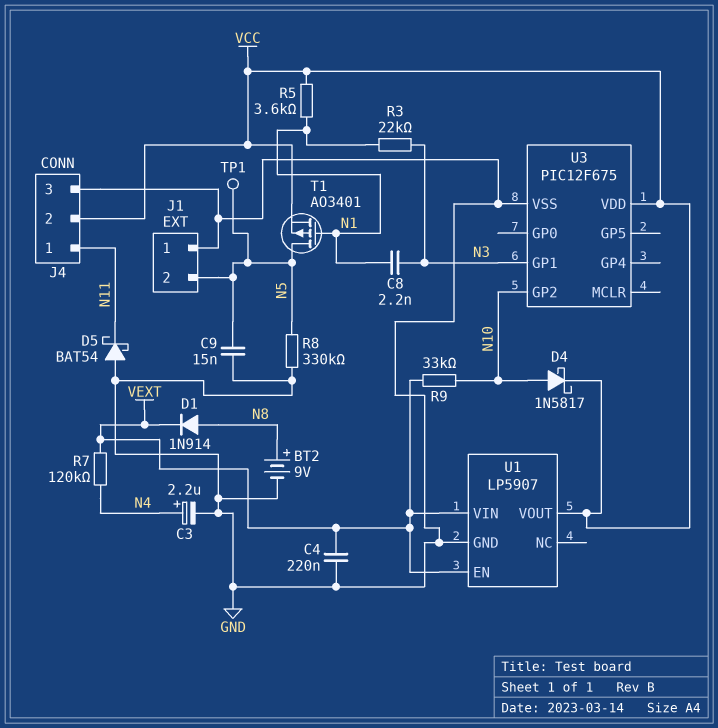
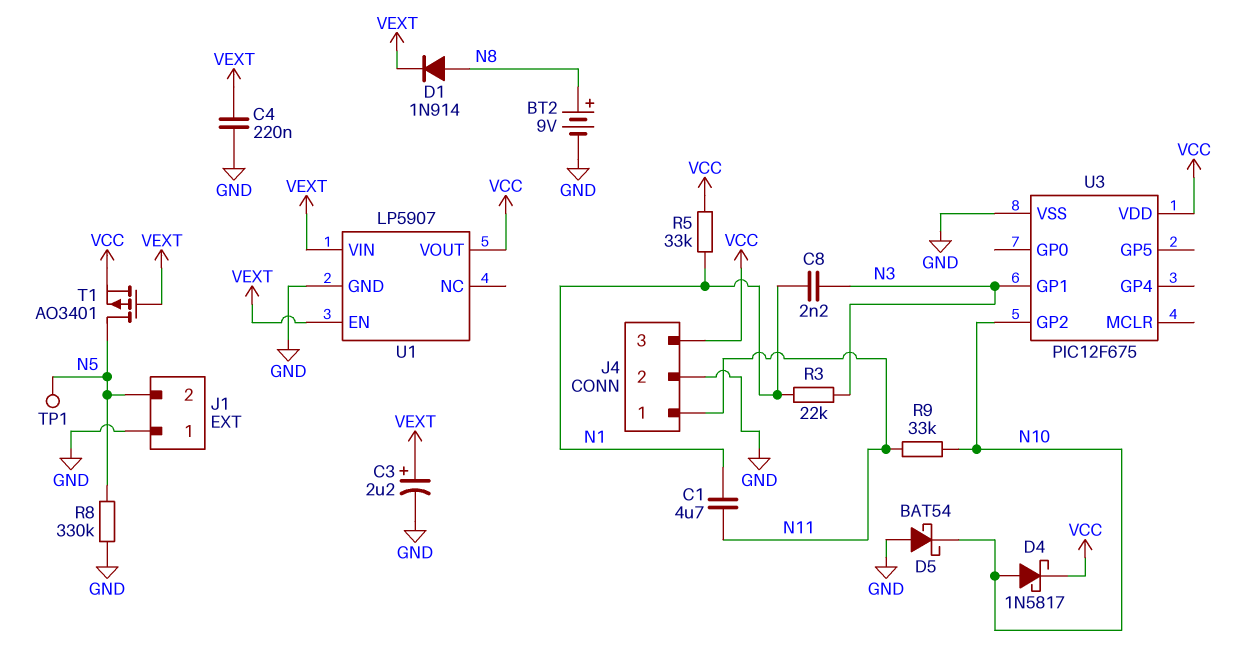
C1: none -> 4.7uF (N1, N11)
C3: 2.2uF (plus N4, minus GND) -> 2.2uF (plus VEXT, minus GND)
C9: 15nF (GND, N5) -> none
D5: schottky BAT54 (A GND, K N11) -> schottky BAT54 (A GND, K N10)
J4 pin 2: VCC -> GND
J4 pin 3: GND -> VCC
R5: 3.6k (N1, VCC) -> 33k (N1, VCC)
R7: 120k (N4, VEXT) -> none
R9: 33k (N10, VEXT) -> 33k (N10, N11)
T1: PMOS AO3401 (G N1, D N5, S VCC) -> PMOS AO3401 (G VEXT, D N5, S VCC)

